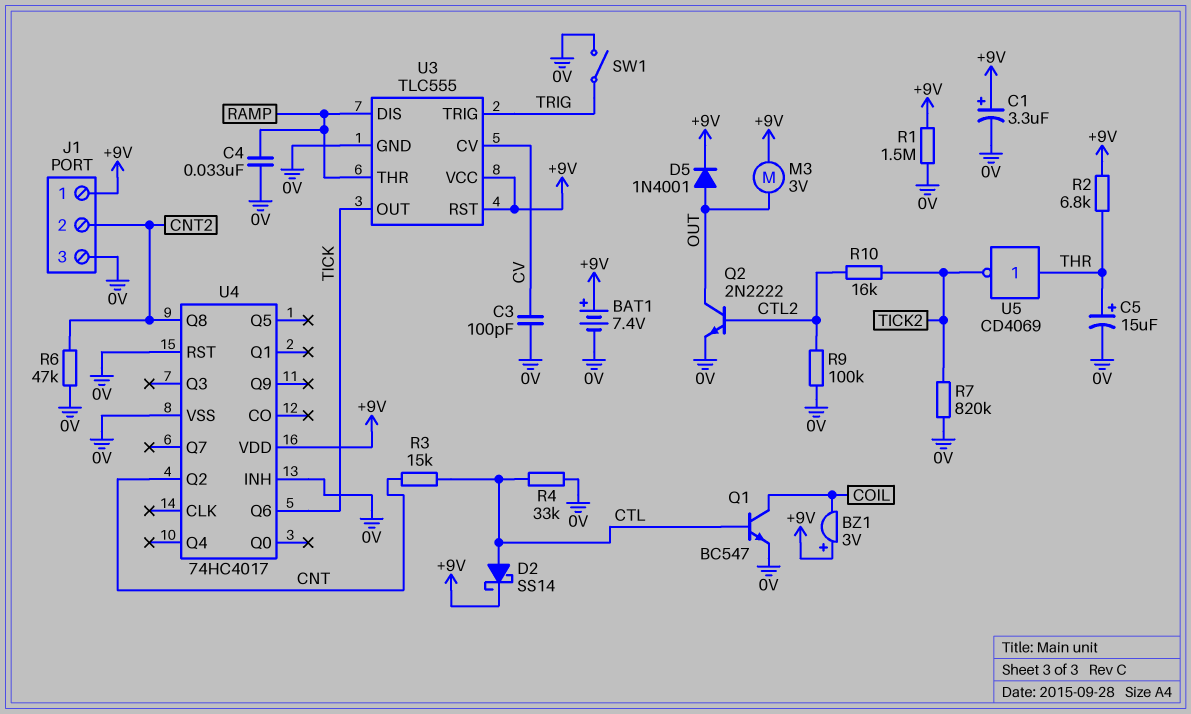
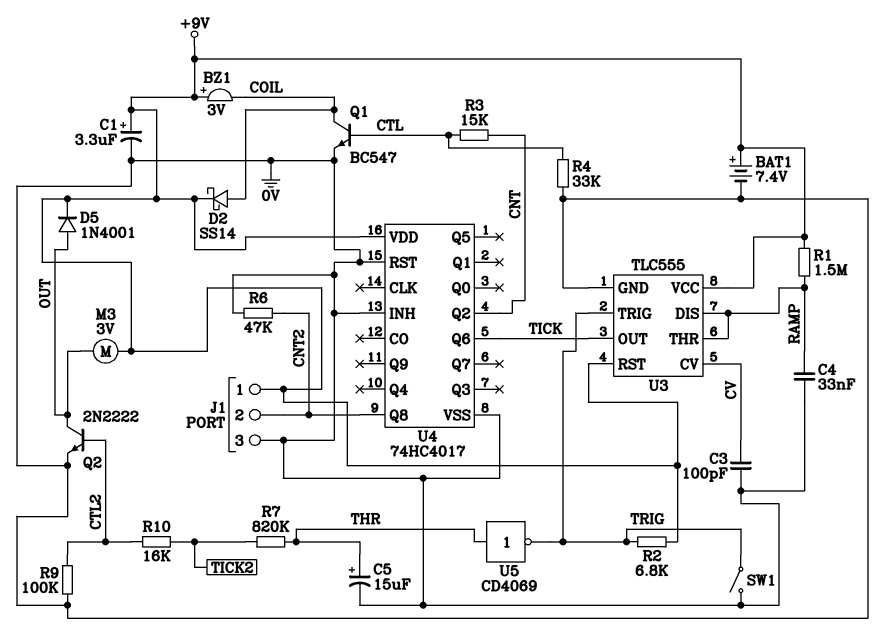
D2: schottky SS14 (A CTL, K +9V) -> schottky SS14 (A COIL, K +9V)
R1: 1.5M (+9V, 0V) -> 1.5M (+9V, RAMP)
R2: 6.8k (+9V, THR) -> 6.8k (+9V, TRIG)
R7: 820k (0V, TICK2) -> 820k (THR, TICK2)
U5: NOT CD4069 (in THR, out TICK2) -> NOT CD4069 (in THR, out TRIG)

